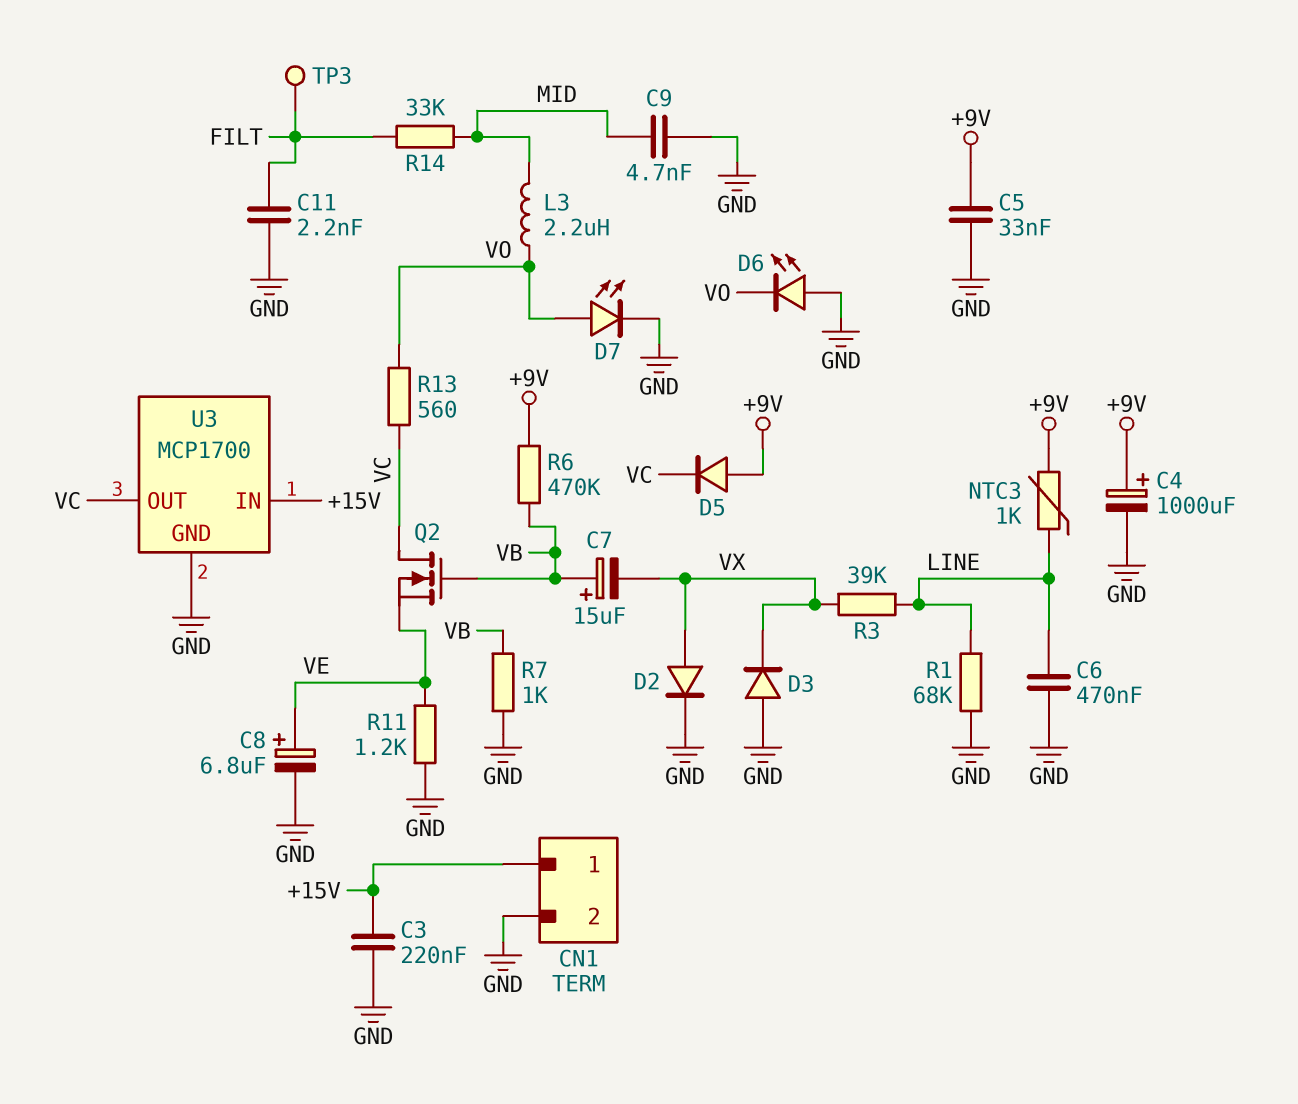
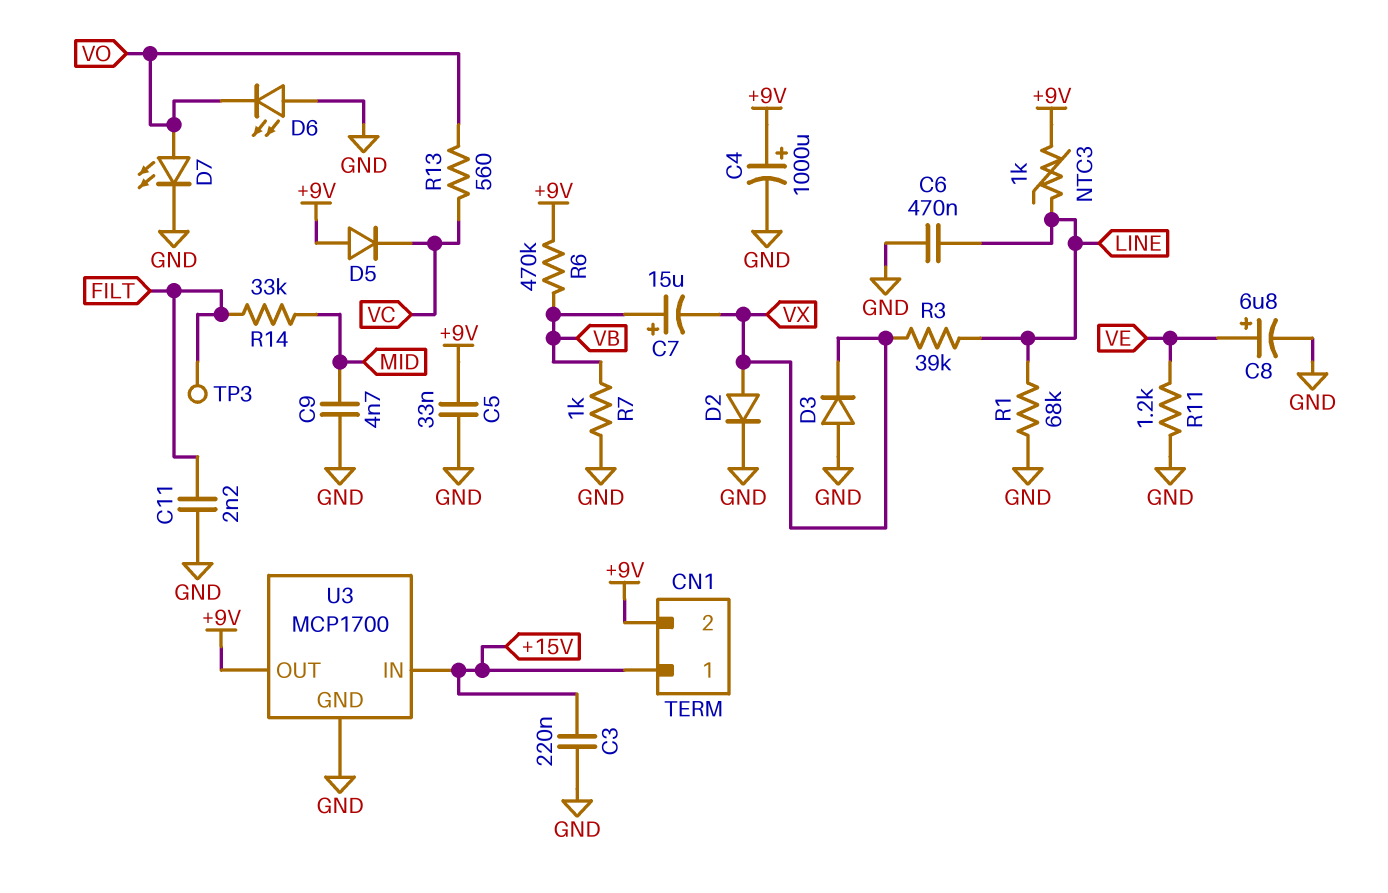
CN1 pin 2: GND -> +9V
L3: 2.2uH (MID, VO) -> none
Q2: NMOS (G VB, D VC, S VE) -> none
U3 pin OUT: VC -> +9V

